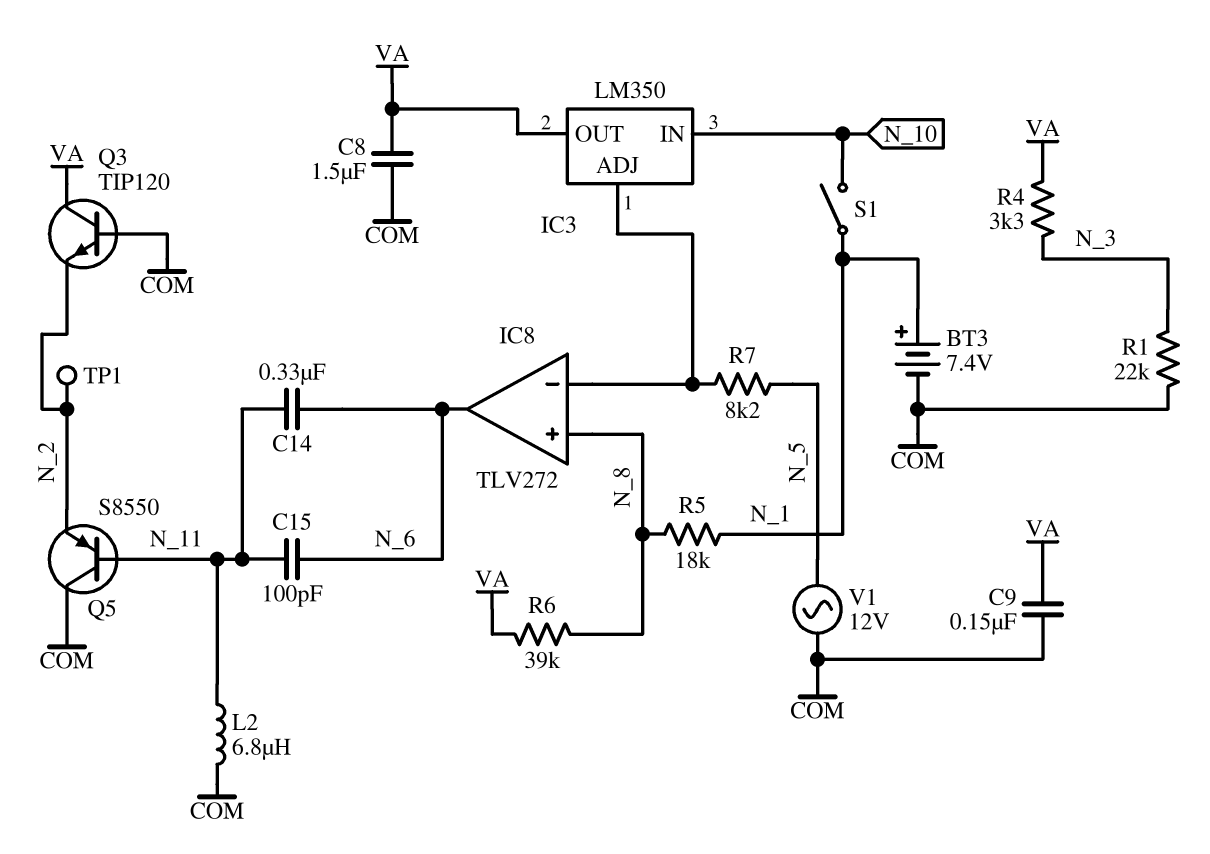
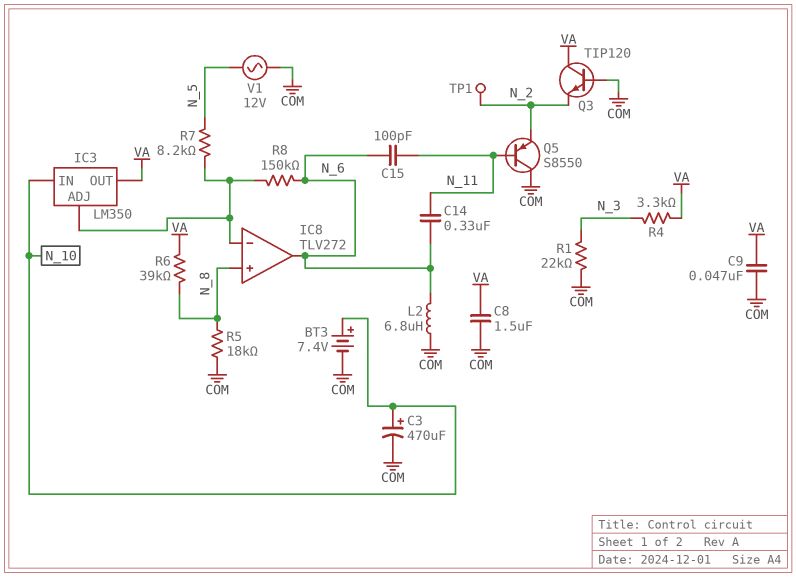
BT3: 7.4V (plus N_1, minus COM) -> 7.4V (plus N_10, minus COM)
C3: none -> 470uF (plus N_10, minus COM)
C9: 150nF (COM, VA) -> 47nF (COM, VA)
L2: 6.8uH (COM, N_11) -> 6.8uH (COM, N_6)
R5: 18k (N_1, N_8) -> 18k (COM, N_8)
R8: none -> 150k (IC3/ADJ, N_6)
S1: switch (N_1, N_10) -> none

